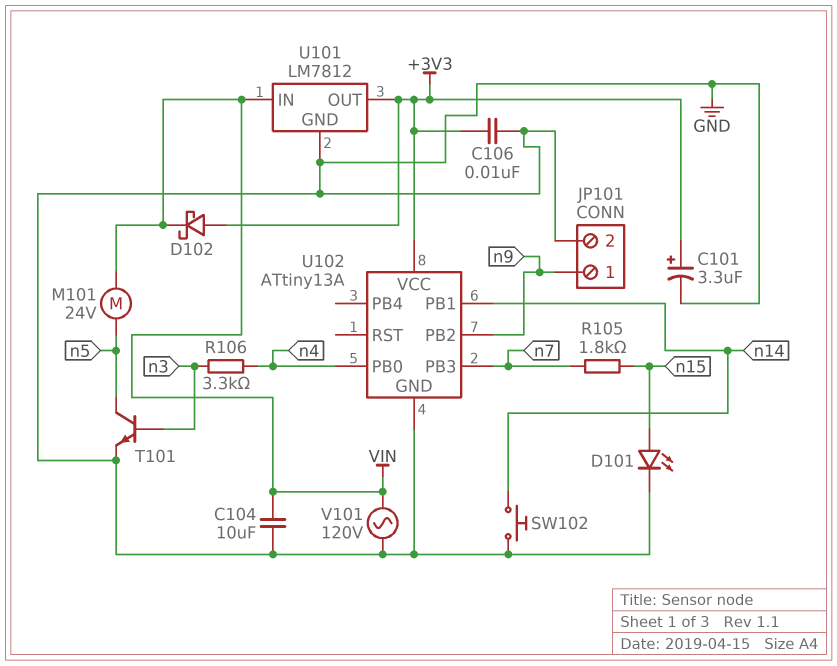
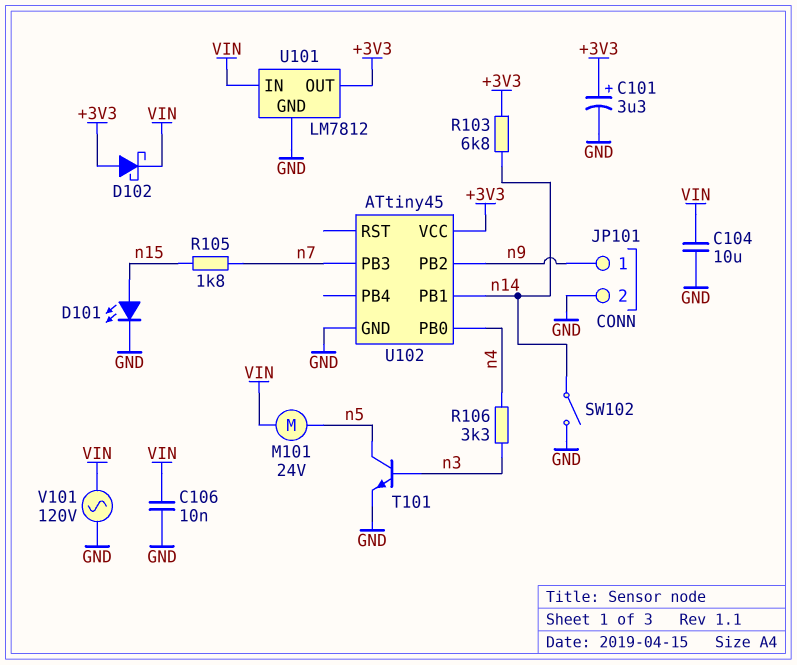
C106: 10nF (+3V3, GND) -> 10nF (GND, VIN)
R103: none -> 6.8k (+3V3, n14)
SW102: button (GND, n14) -> switch (GND, n14)
U102: ATtiny13A -> ATtiny45

